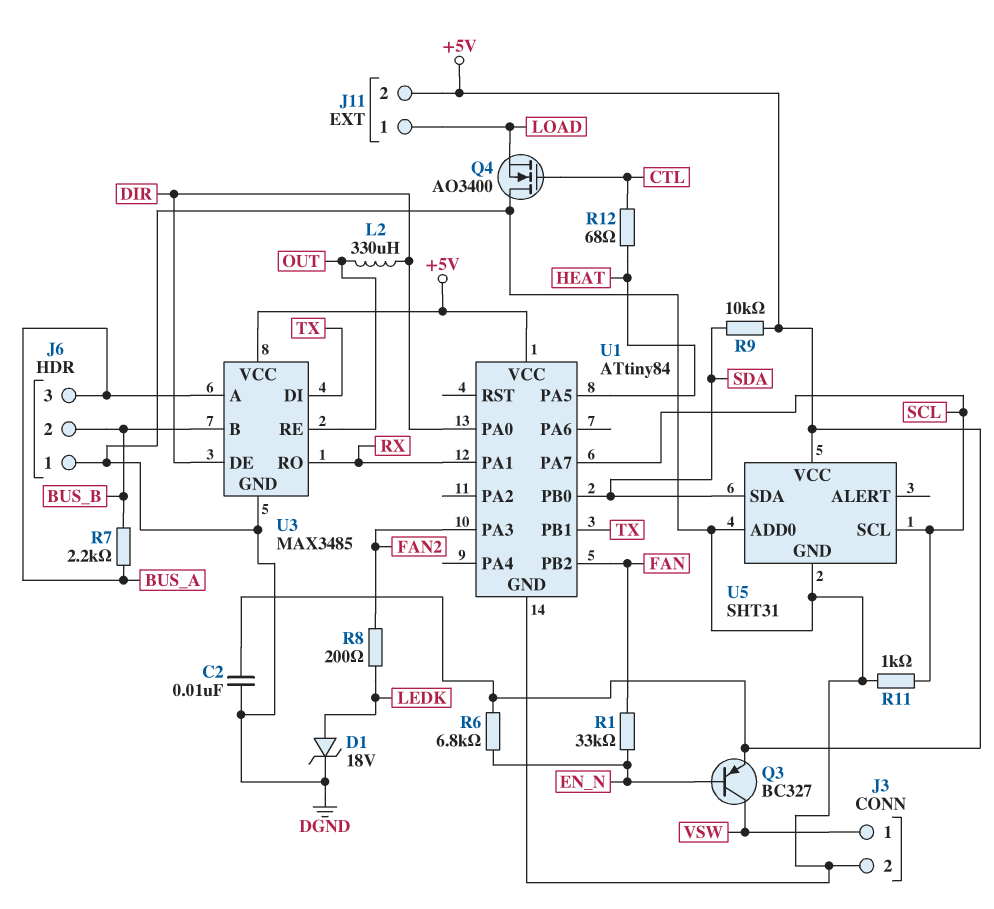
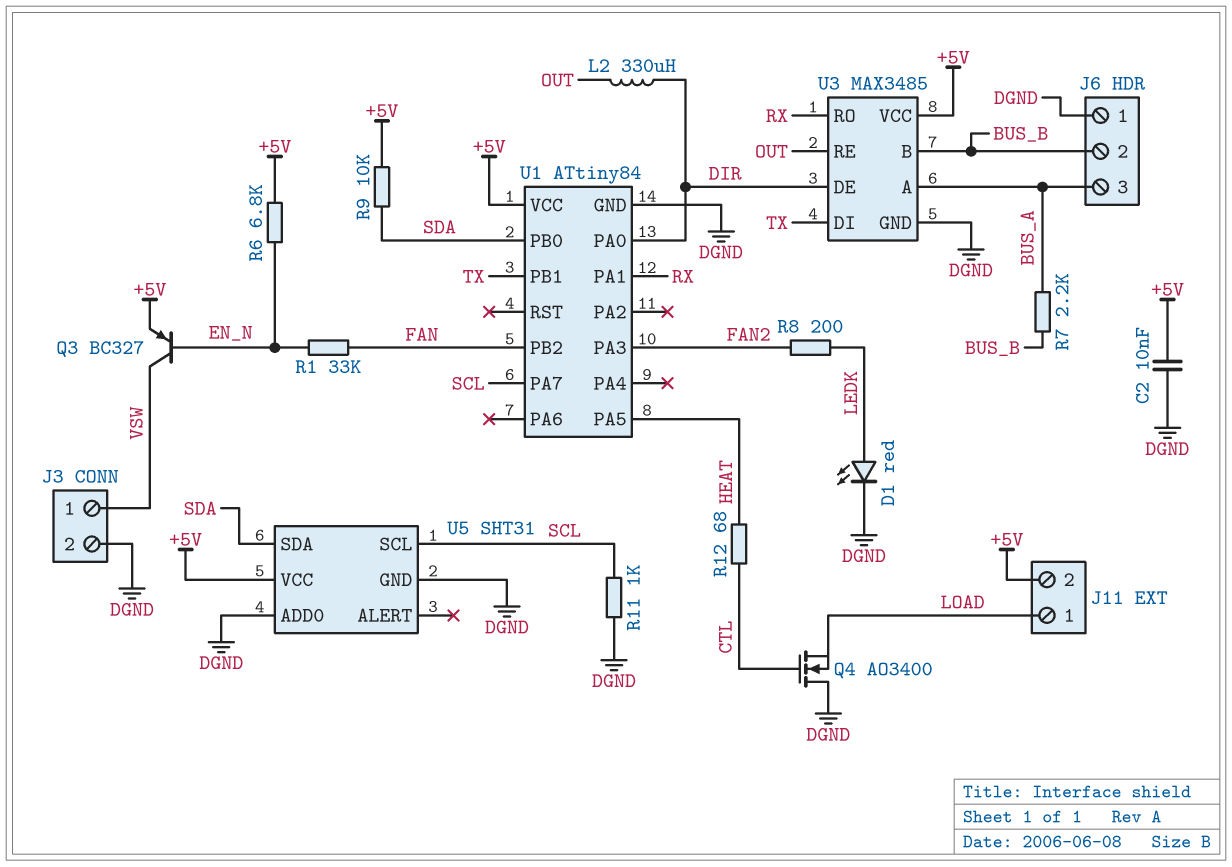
D1: zener 18V (A LEDK, K DGND) -> LED red (A LEDK, K DGND)

